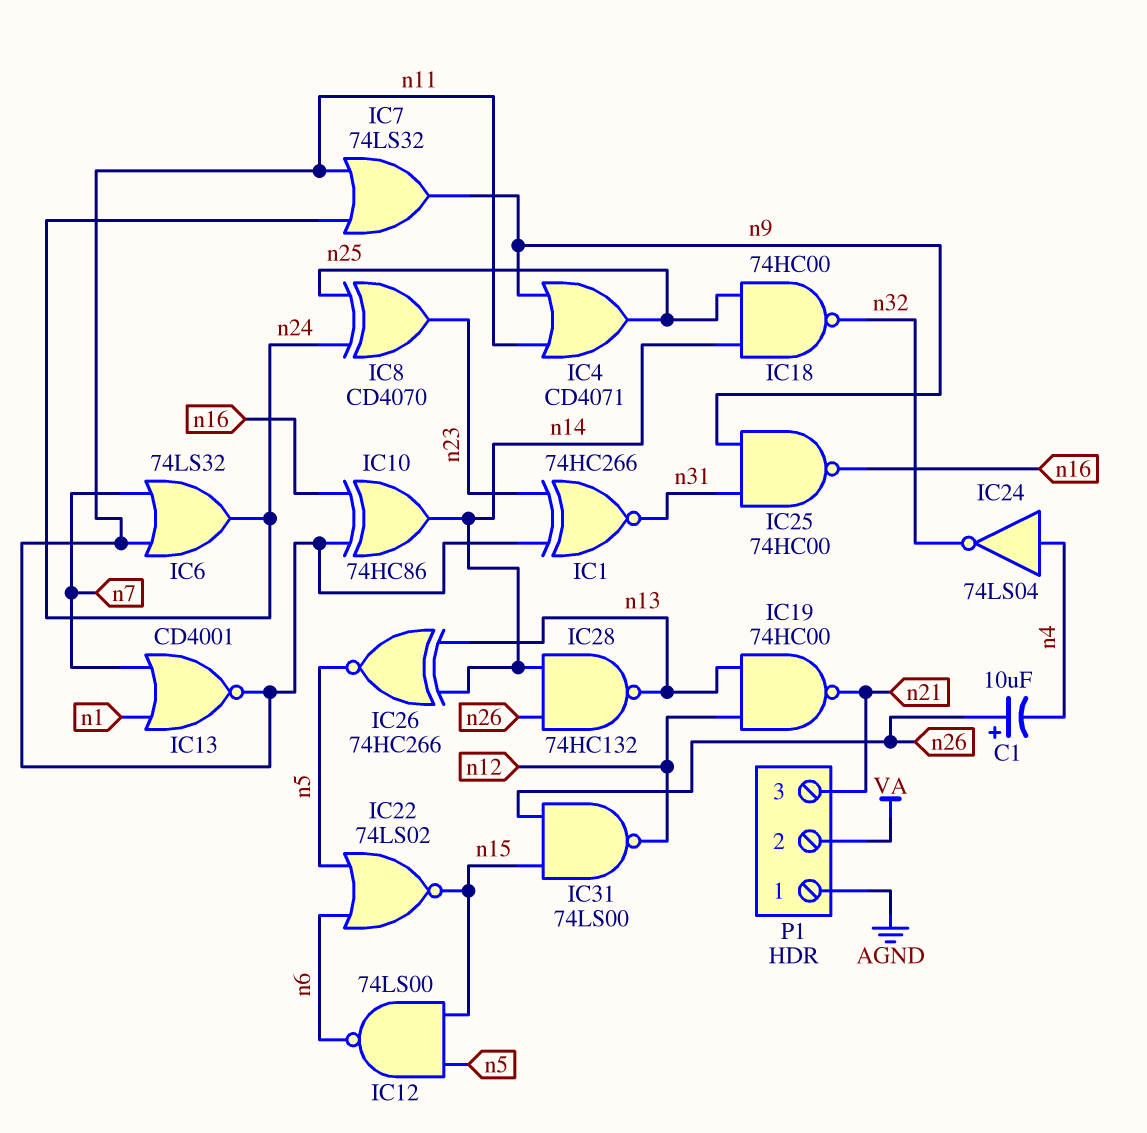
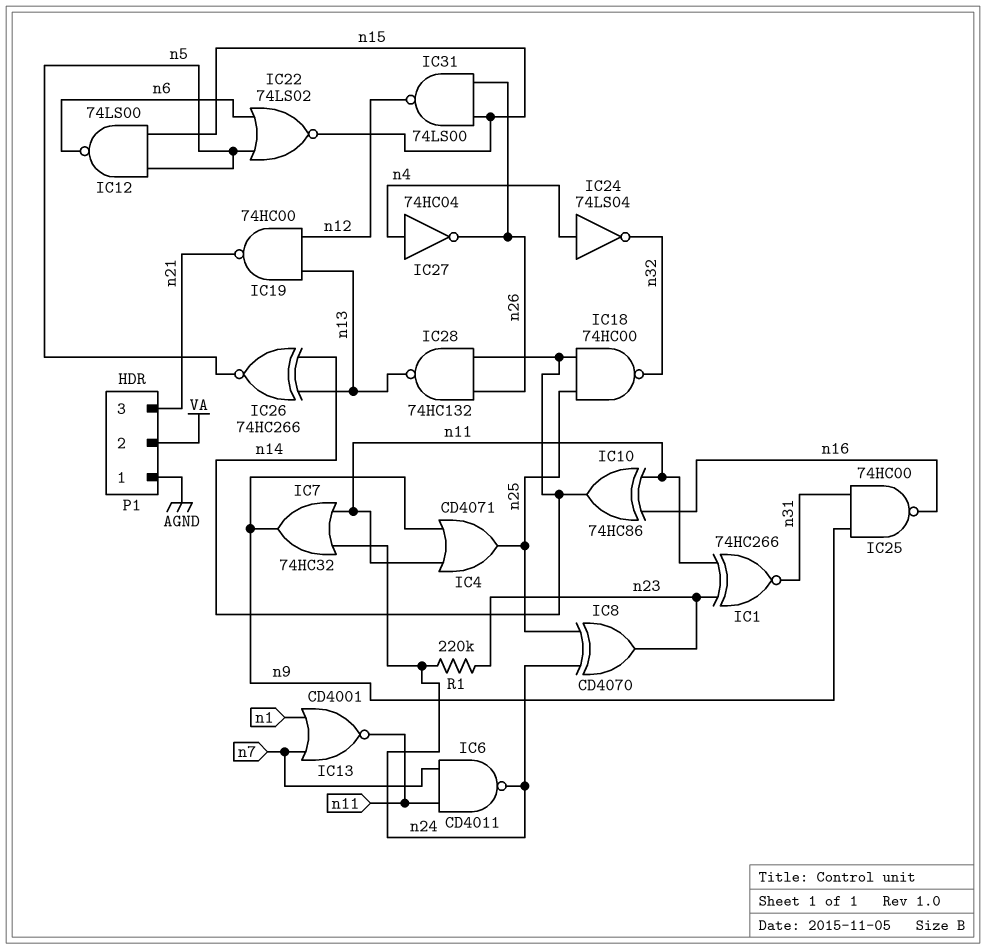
C1: 10uF (plus n26, minus n4) -> none
IC6: OR 74LS32 (in n7, in n11, out n24) -> NAND CD4011 (in n7, in n11, out n24)
IC7: OR 74LS32 (in n11, in n24, out n9) -> OR 74HC32 (in n11, in n24, out n9)
IC27: none -> NOT 74HC04 (in n4, out n26)
R1: none -> 220k (n23, n24)

